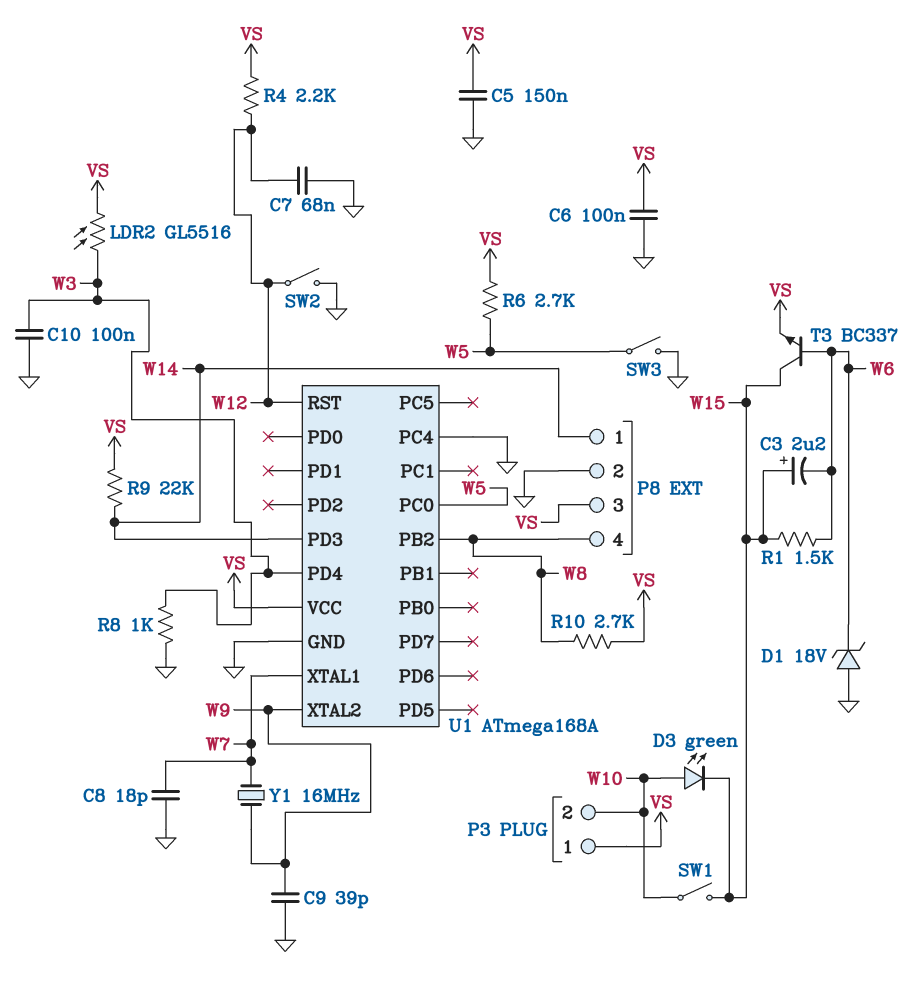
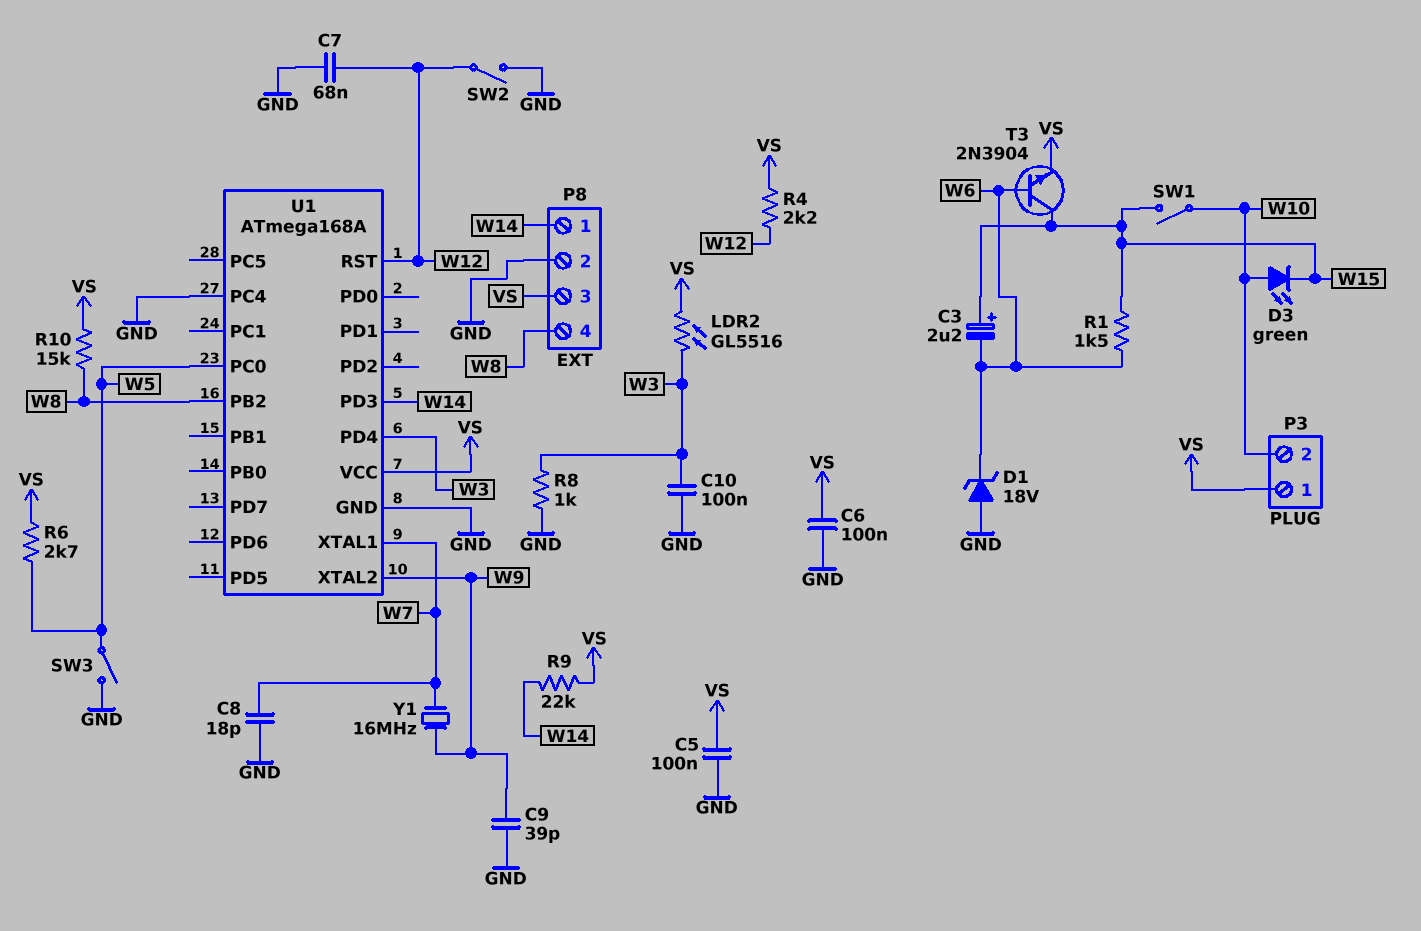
C5: 150nF (GND, VS) -> 100nF (GND, VS)
R10: 2.7k (VS, W8) -> 15k (VS, W8)
T3: NPN BC337 (B W6, C W15, E VS) -> NPN 2N3904 (B W6, C W15, E VS)

